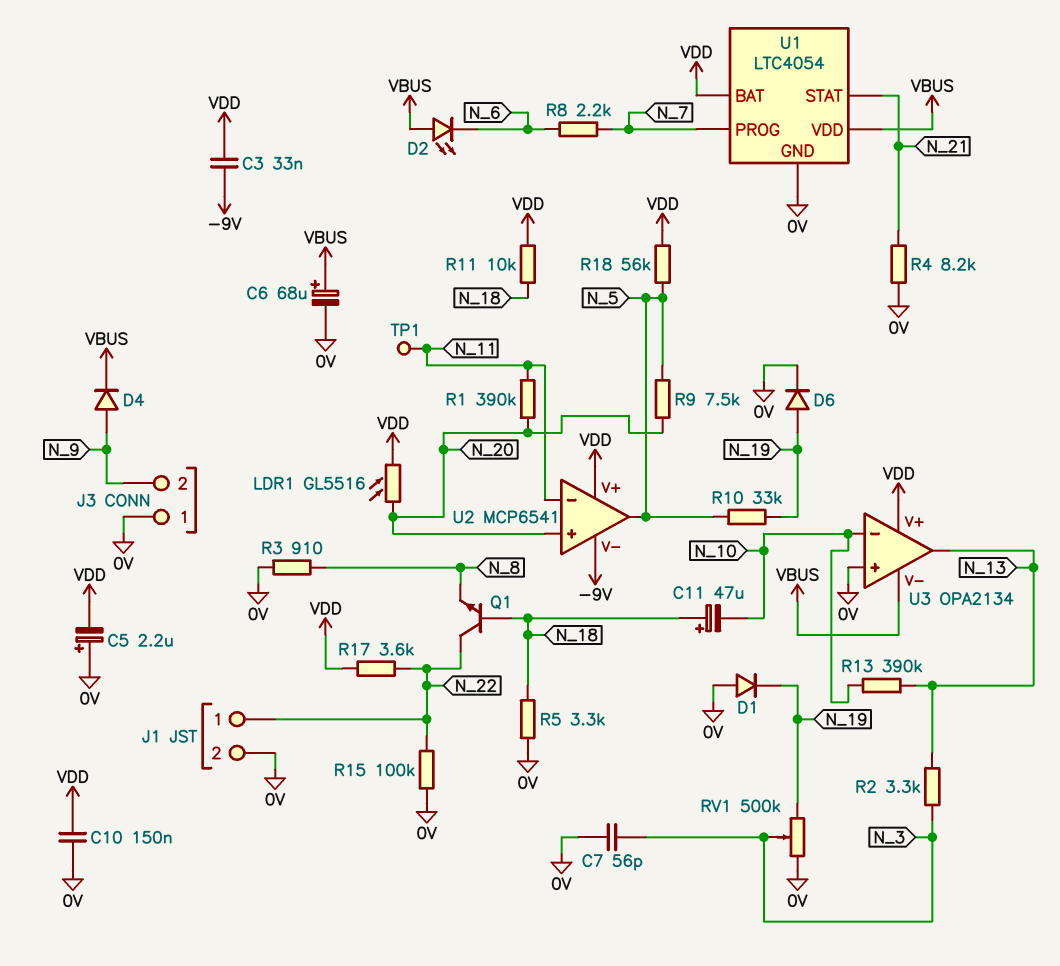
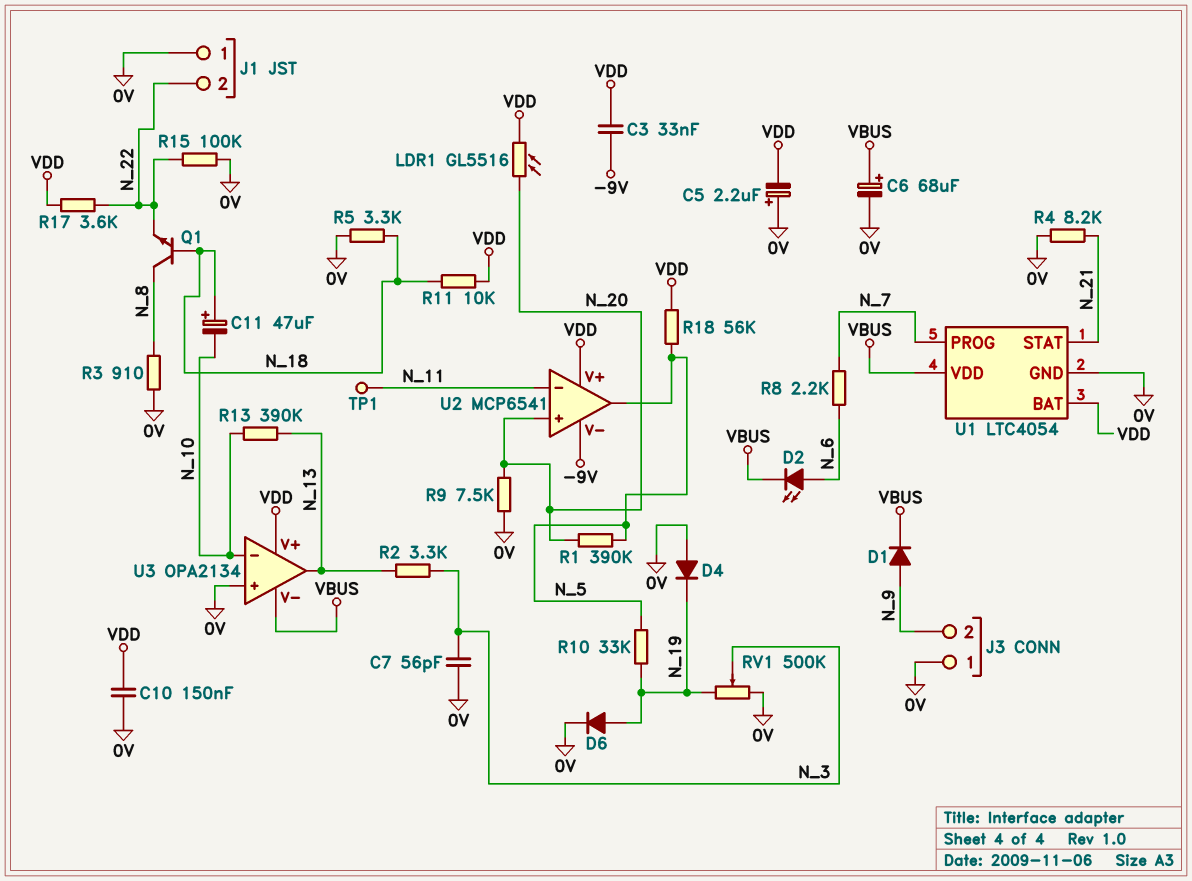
D1: diode (A 0V, K N_19) -> diode (A N_9, K VBUS)
D2: LED (A VBUS, K N_6) -> LED (A N_6, K VBUS)
D4: diode (A N_9, K VBUS) -> diode (A 0V, K N_19)
J1 pin 1: N_22 -> 0V
J1 pin 2: 0V -> N_22
Q1: NPN (B N_18, C N_22, E N_8) -> NPN (B N_18, C N_8, E N_22)
R1: 390k (N_11, N_20) -> 390k (N_5, N_20)
R9: 7.5k (N_5, N_20) -> 7.5k (0V, N_20)

